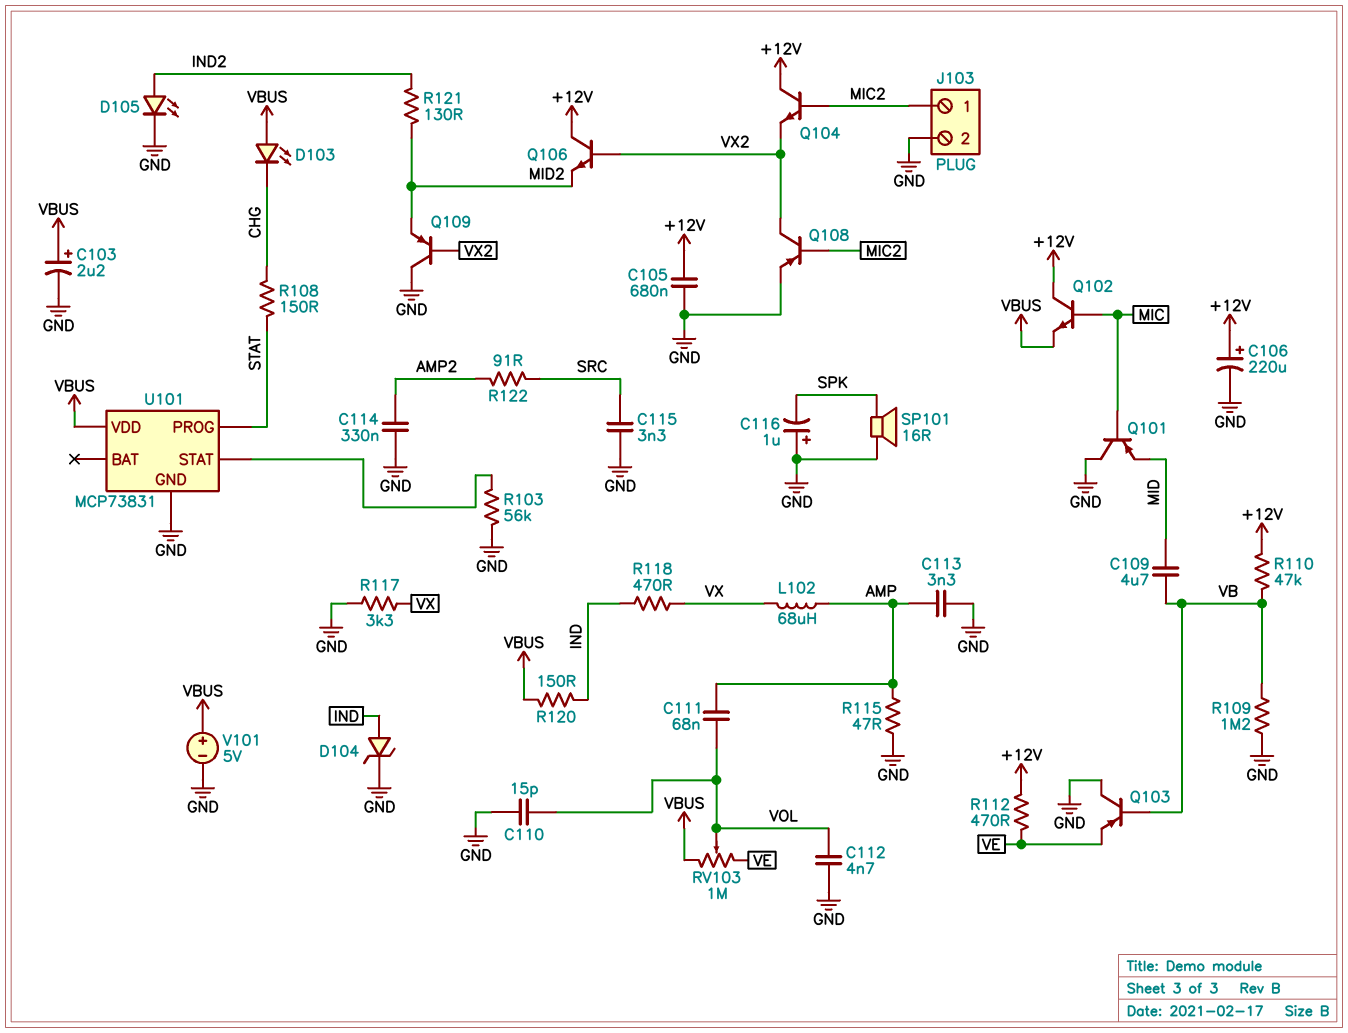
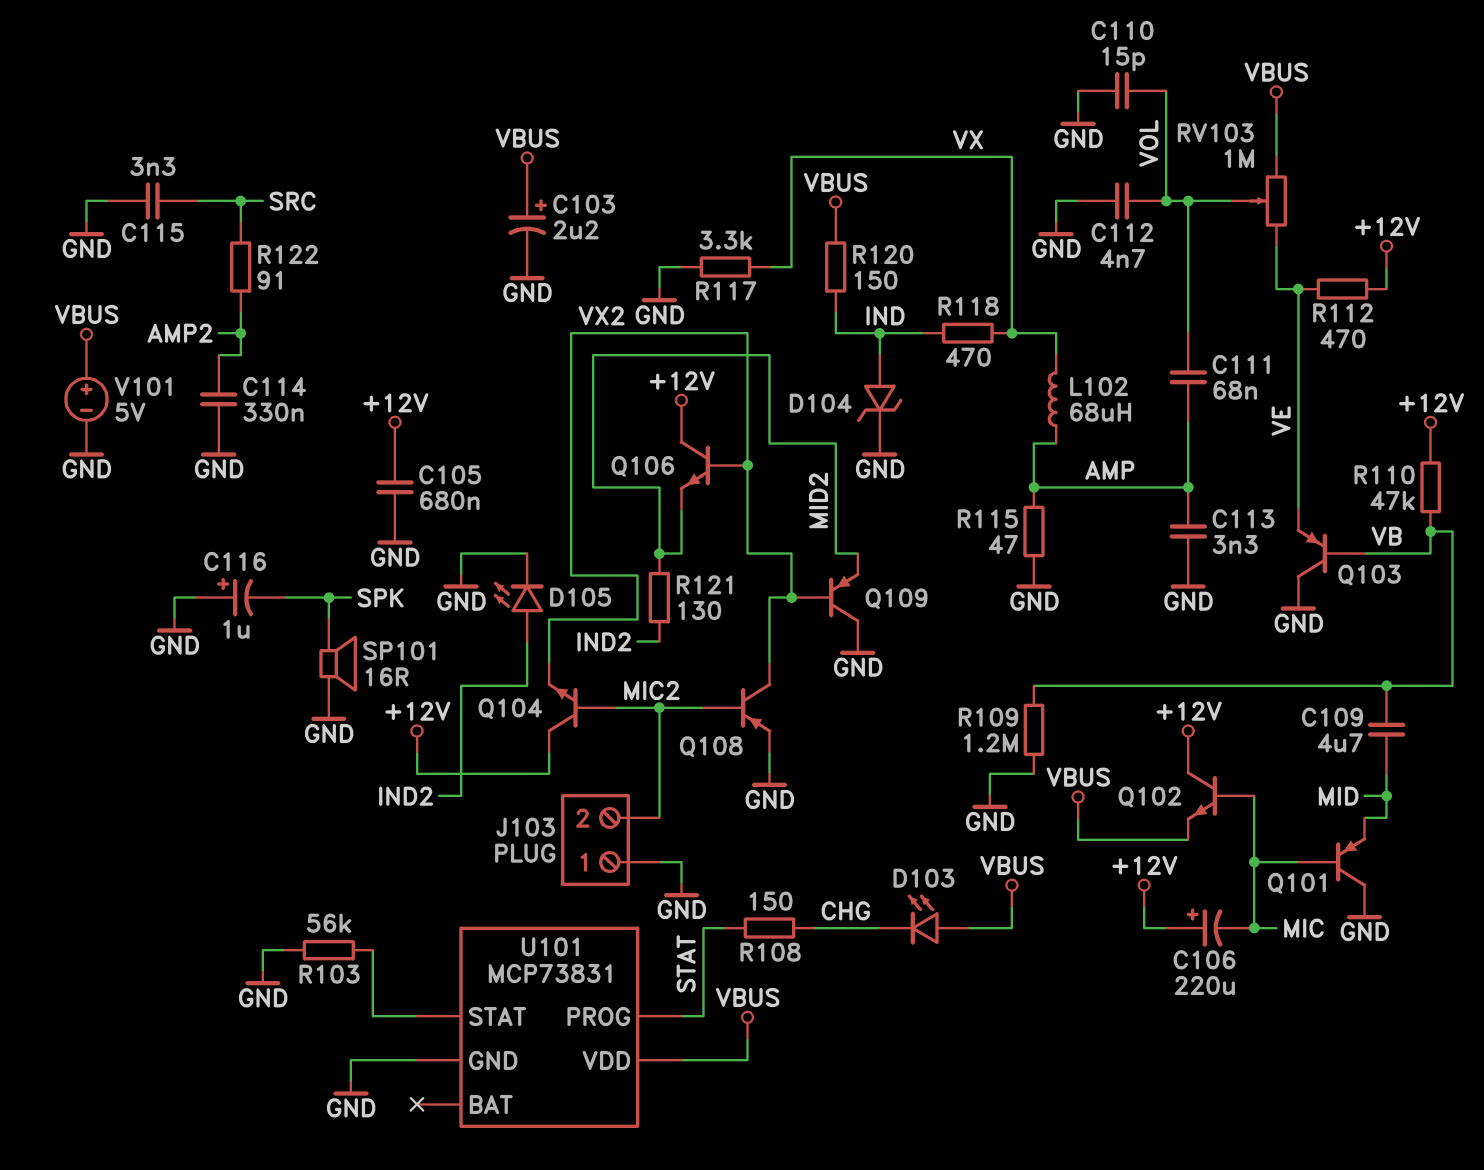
C106: 220uF (plus +12V, minus GND) -> 220uF (plus +12V, minus MIC)
J103 pin 1: MIC2 -> GND
J103 pin 2: GND -> MIC2

